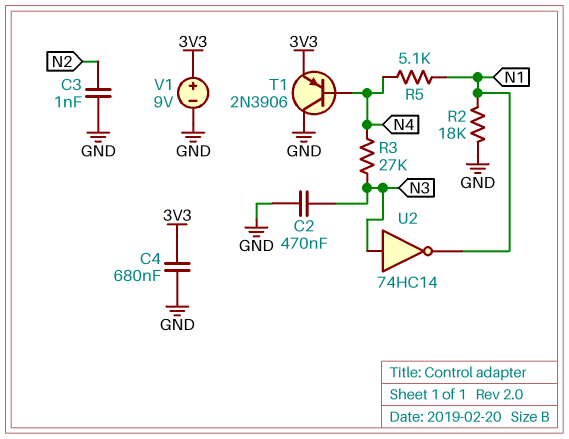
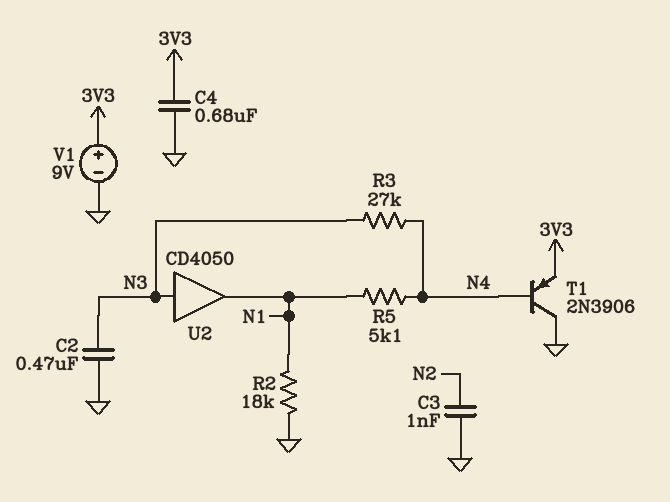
U2: NOT 74HC14 (in N3, out N1) -> buffer CD4050 (in N3, out N1)

